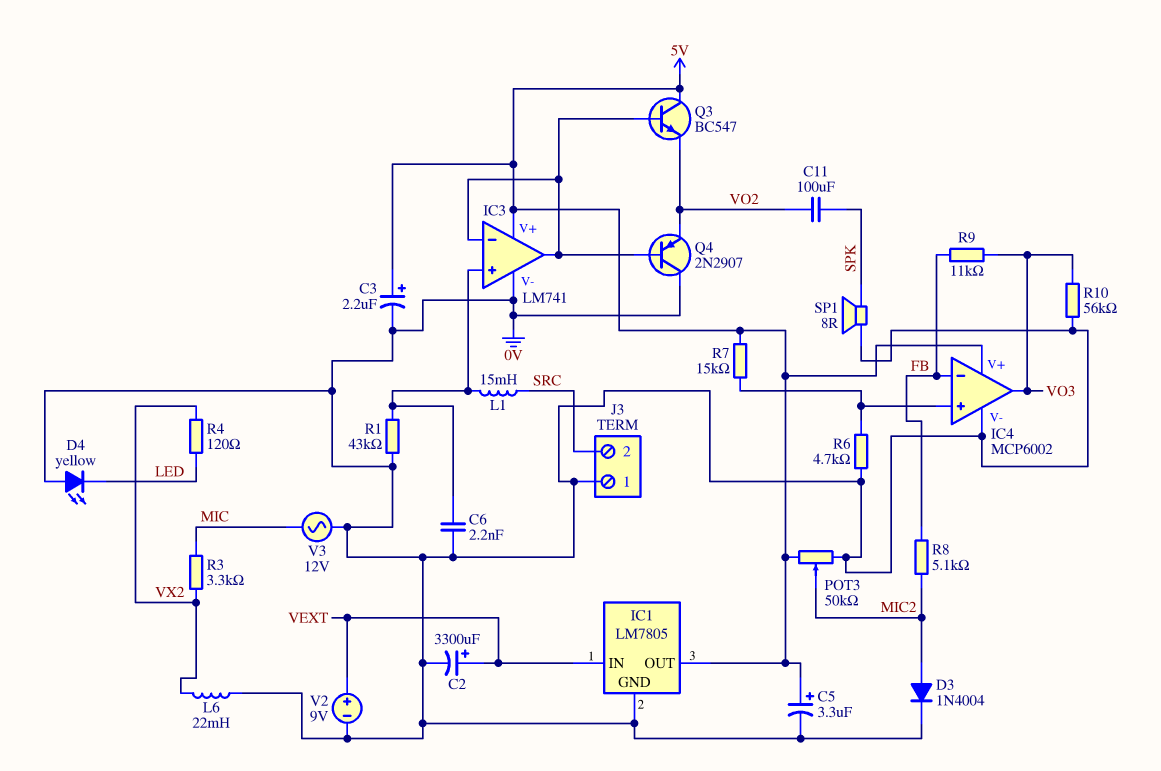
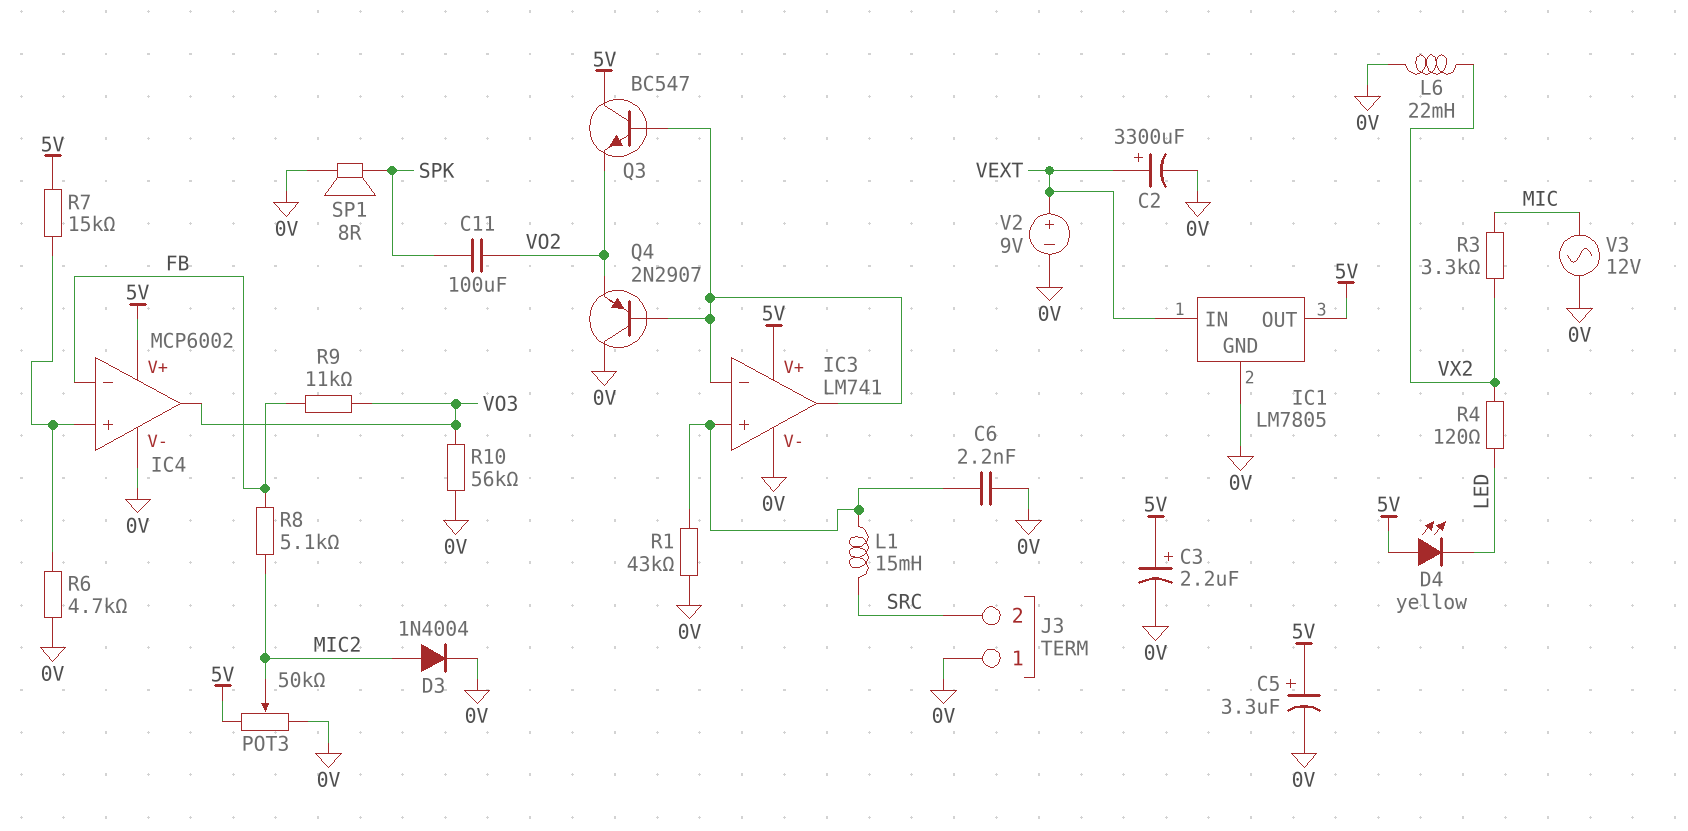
D4: LED yellow (A 0V, K LED) -> LED yellow (A 5V, K LED)

